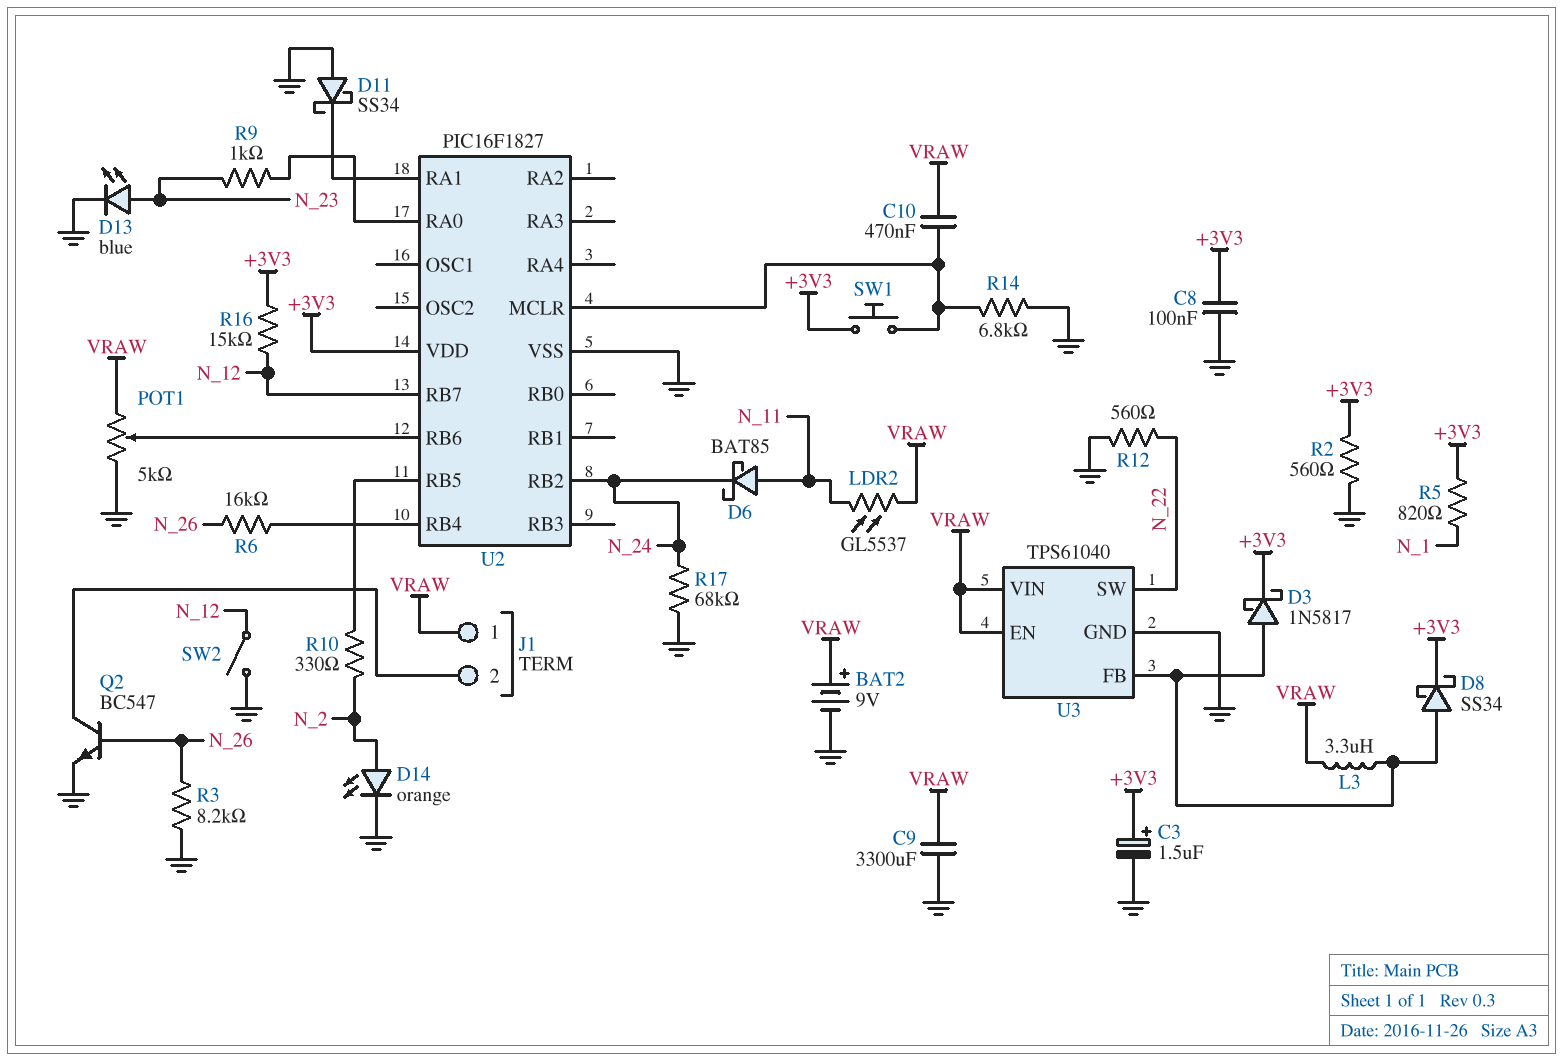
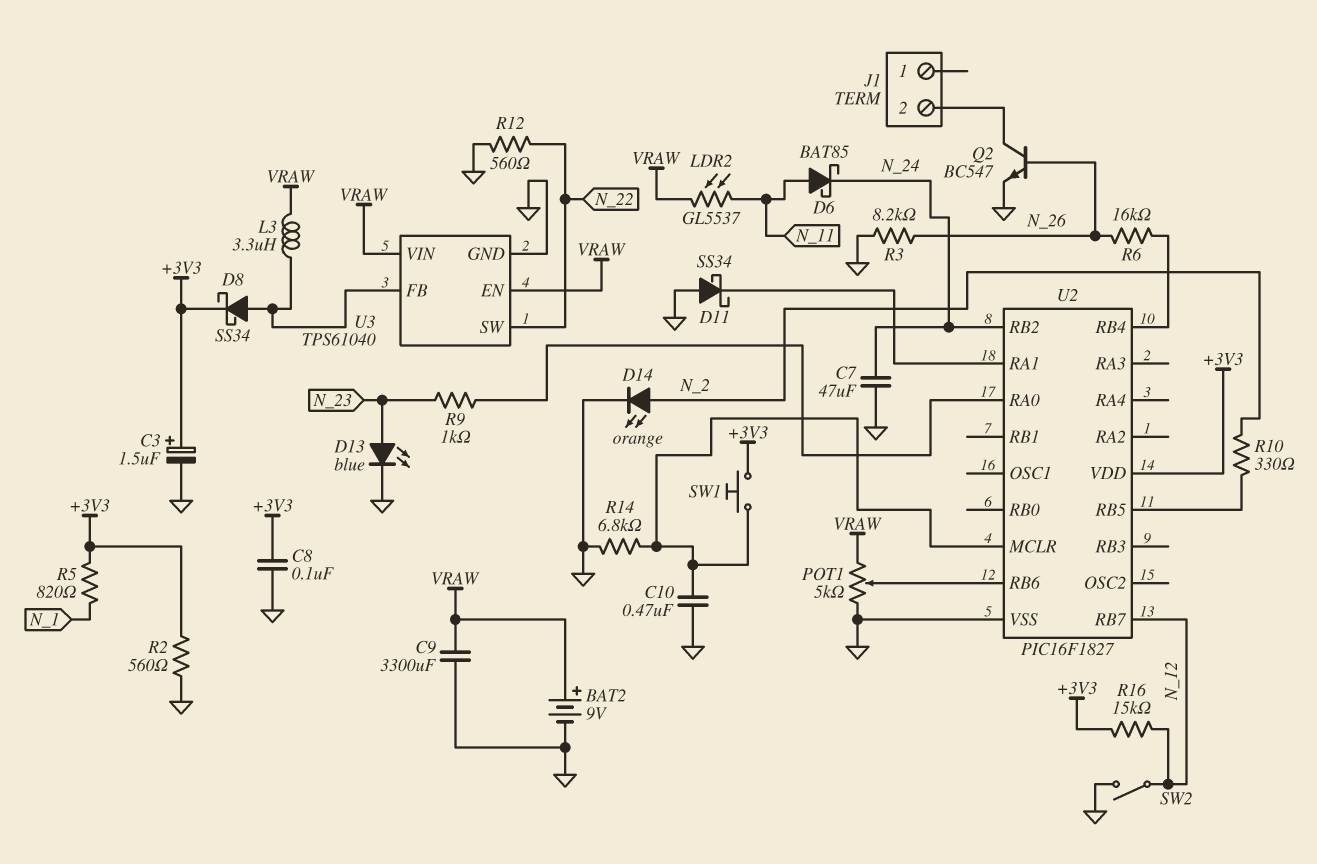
C7: none -> 47uF (GND, N_24)
C10: 470nF (U2/MCLR, VRAW) -> 470nF (GND, U2/MCLR)
D3: schottky 1N5817 (A U3/FB, K +3V3) -> none
J1 pin 1: VRAW -> none
R17: 68k (GND, N_24) -> none

